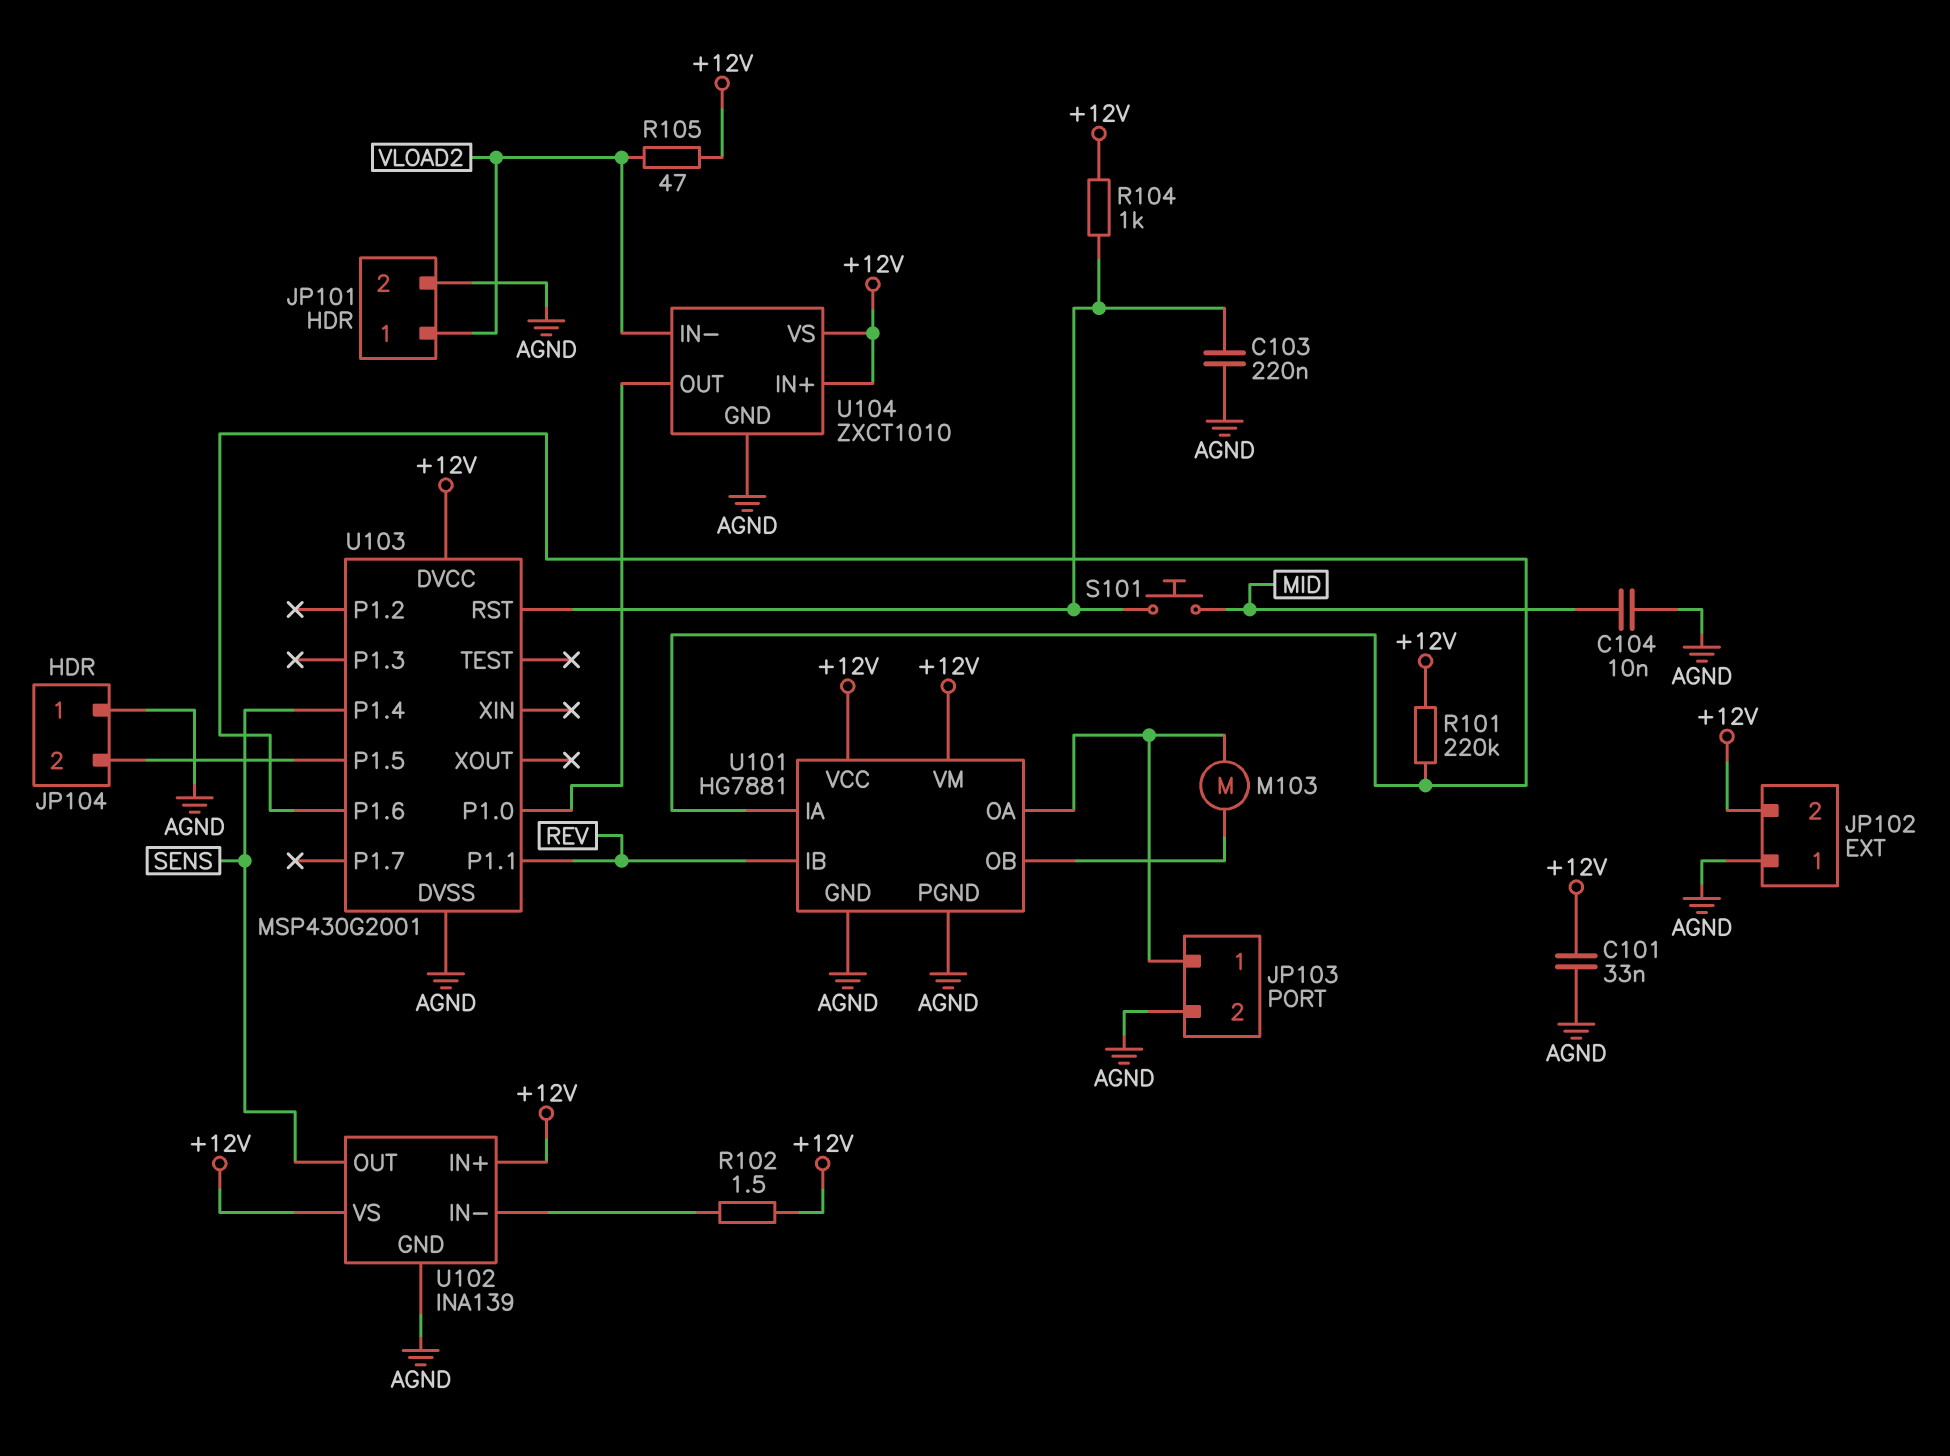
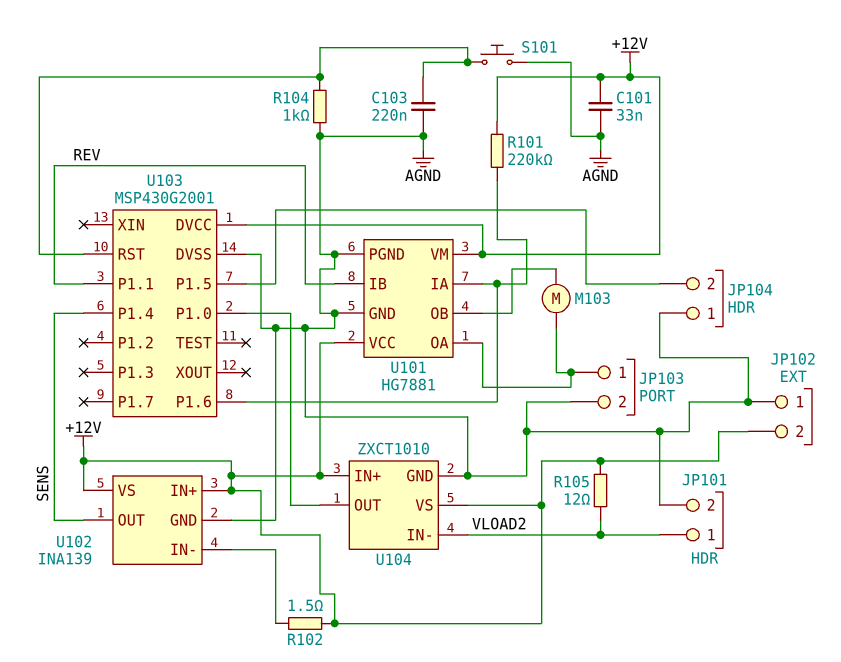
C104: 10nF (AGND, MID) -> none
R104: 1k (+12V, U103/RST) -> 1k (AGND, U103/RST)
R105: 47 (+12V, VLOAD2) -> 12 (+12V, VLOAD2)
S101: button (MID, U103/RST) -> button (AGND, U103/RST)

